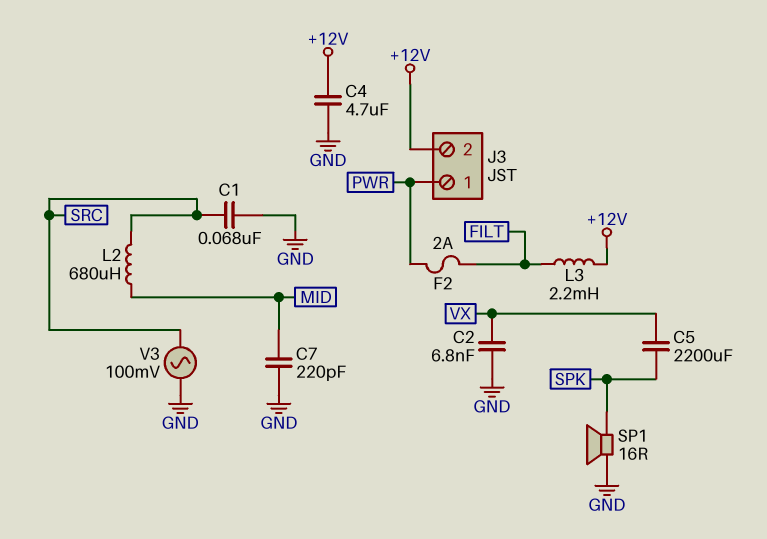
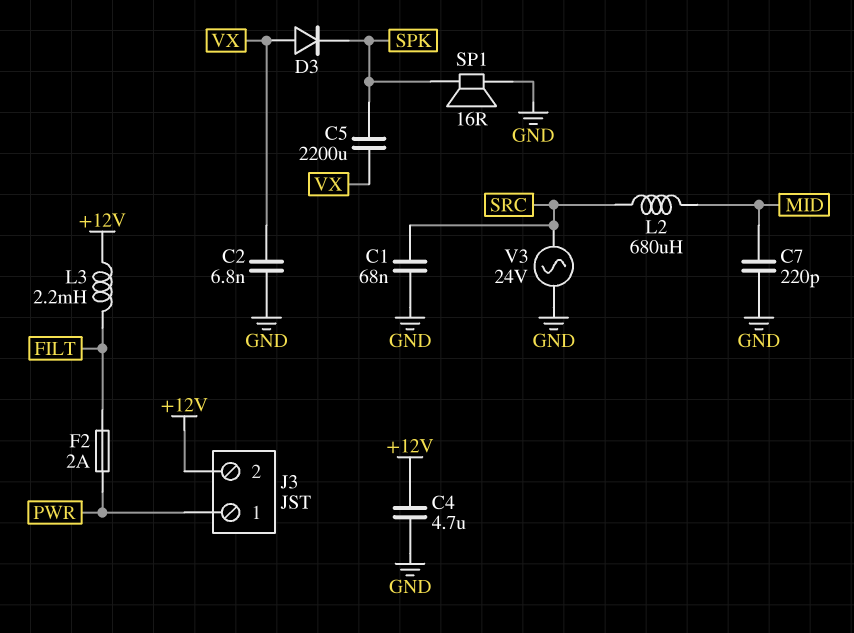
D3: none -> diode (A VX, K SPK)
V3: AC 100mV (GND, SRC) -> AC 24V (GND, SRC)

